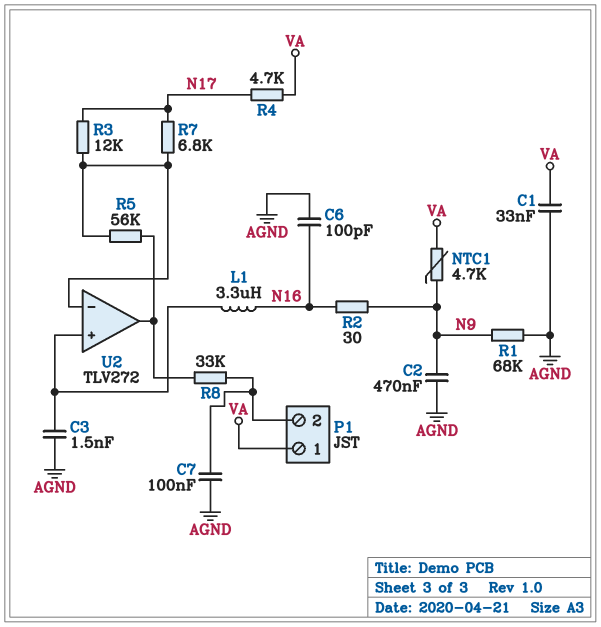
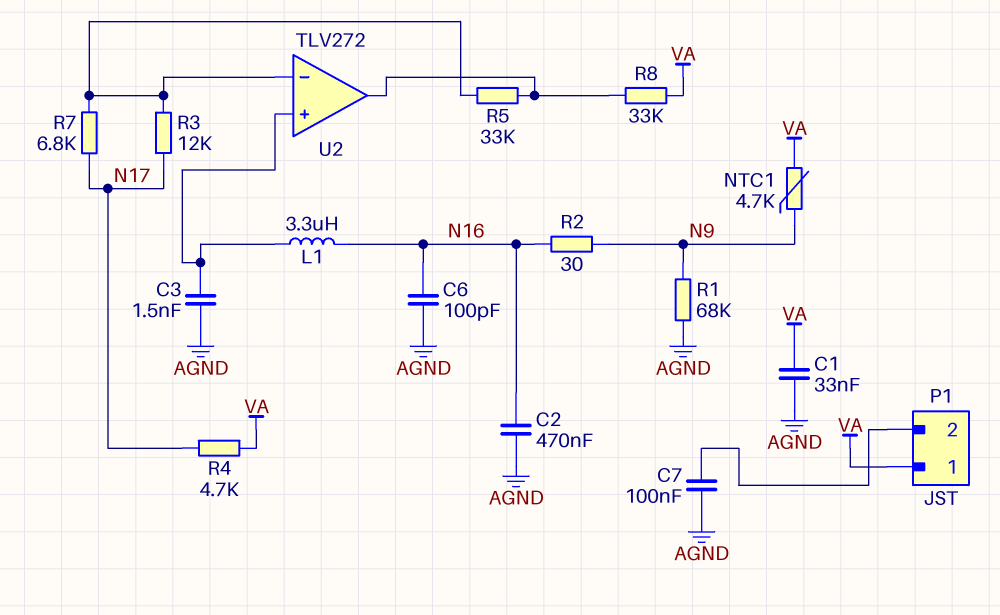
C2: 470nF (AGND, N9) -> 470nF (AGND, N16)
R5: 56k (U2/in-, U2/out) -> 33k (U2/in-, U2/out)
R8: 33k (P1/2, U2/out) -> 33k (U2/out, VA)

